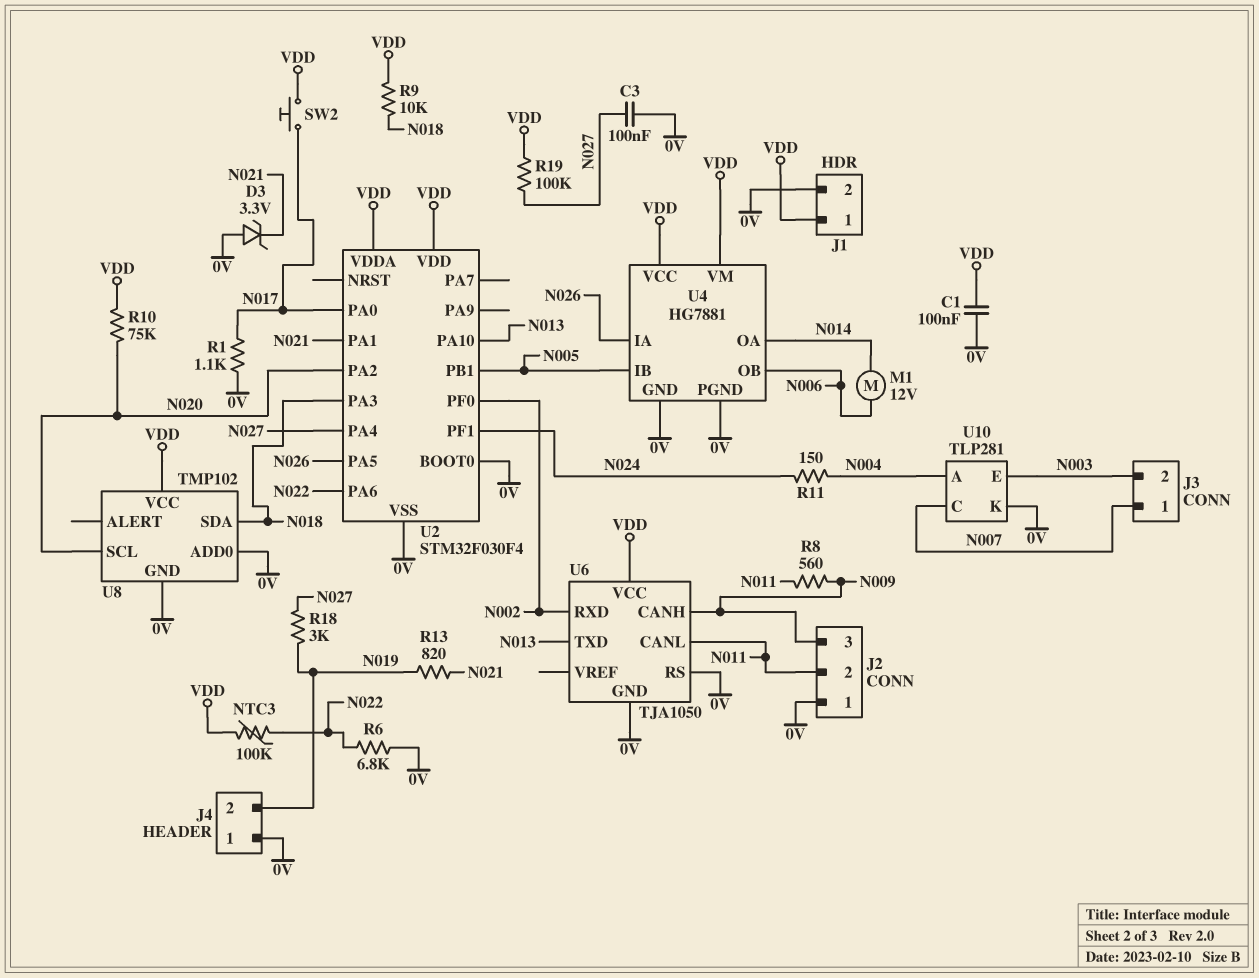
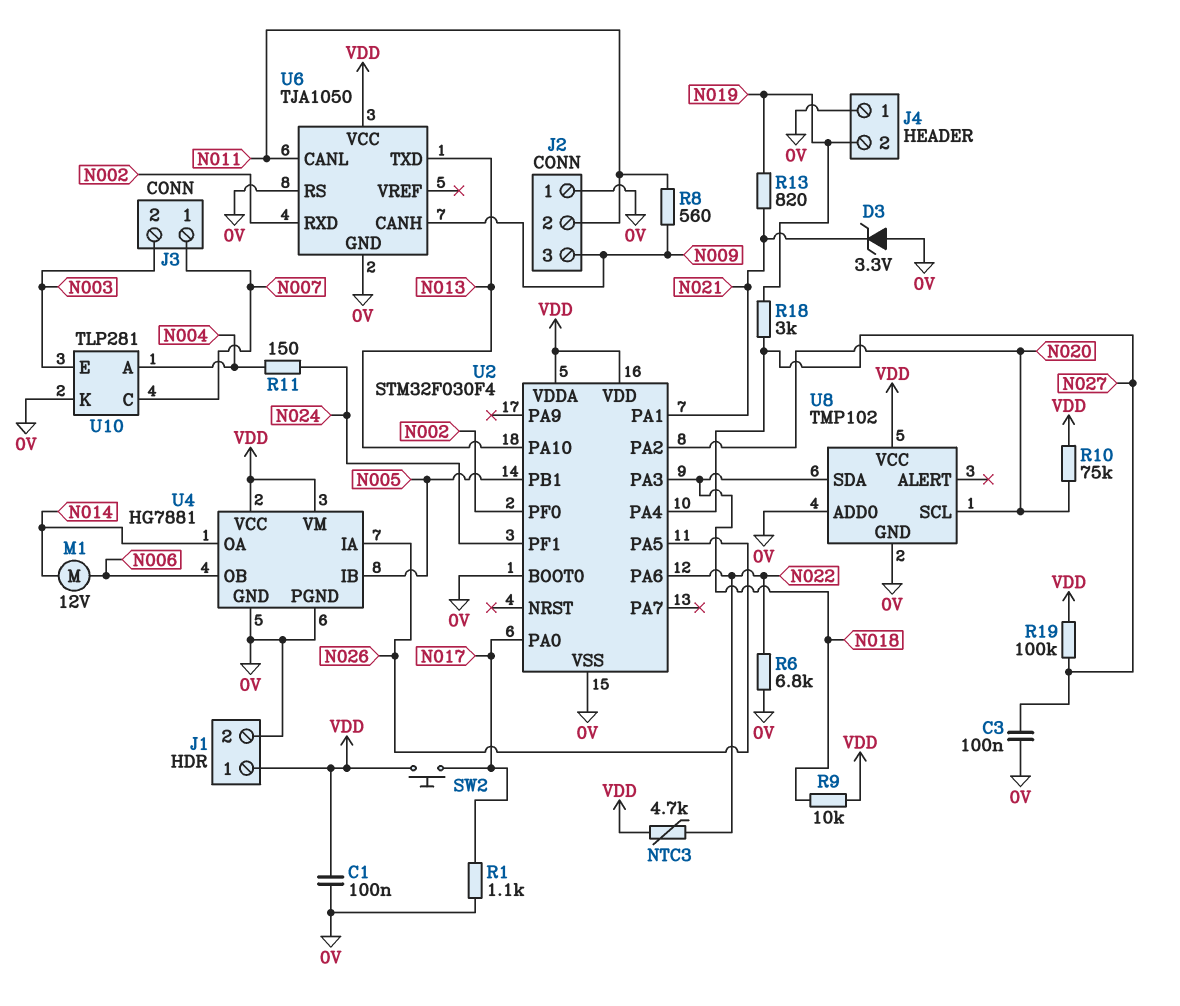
NTC3: 100k (N022, VDD) -> 4.7k (N022, VDD)

